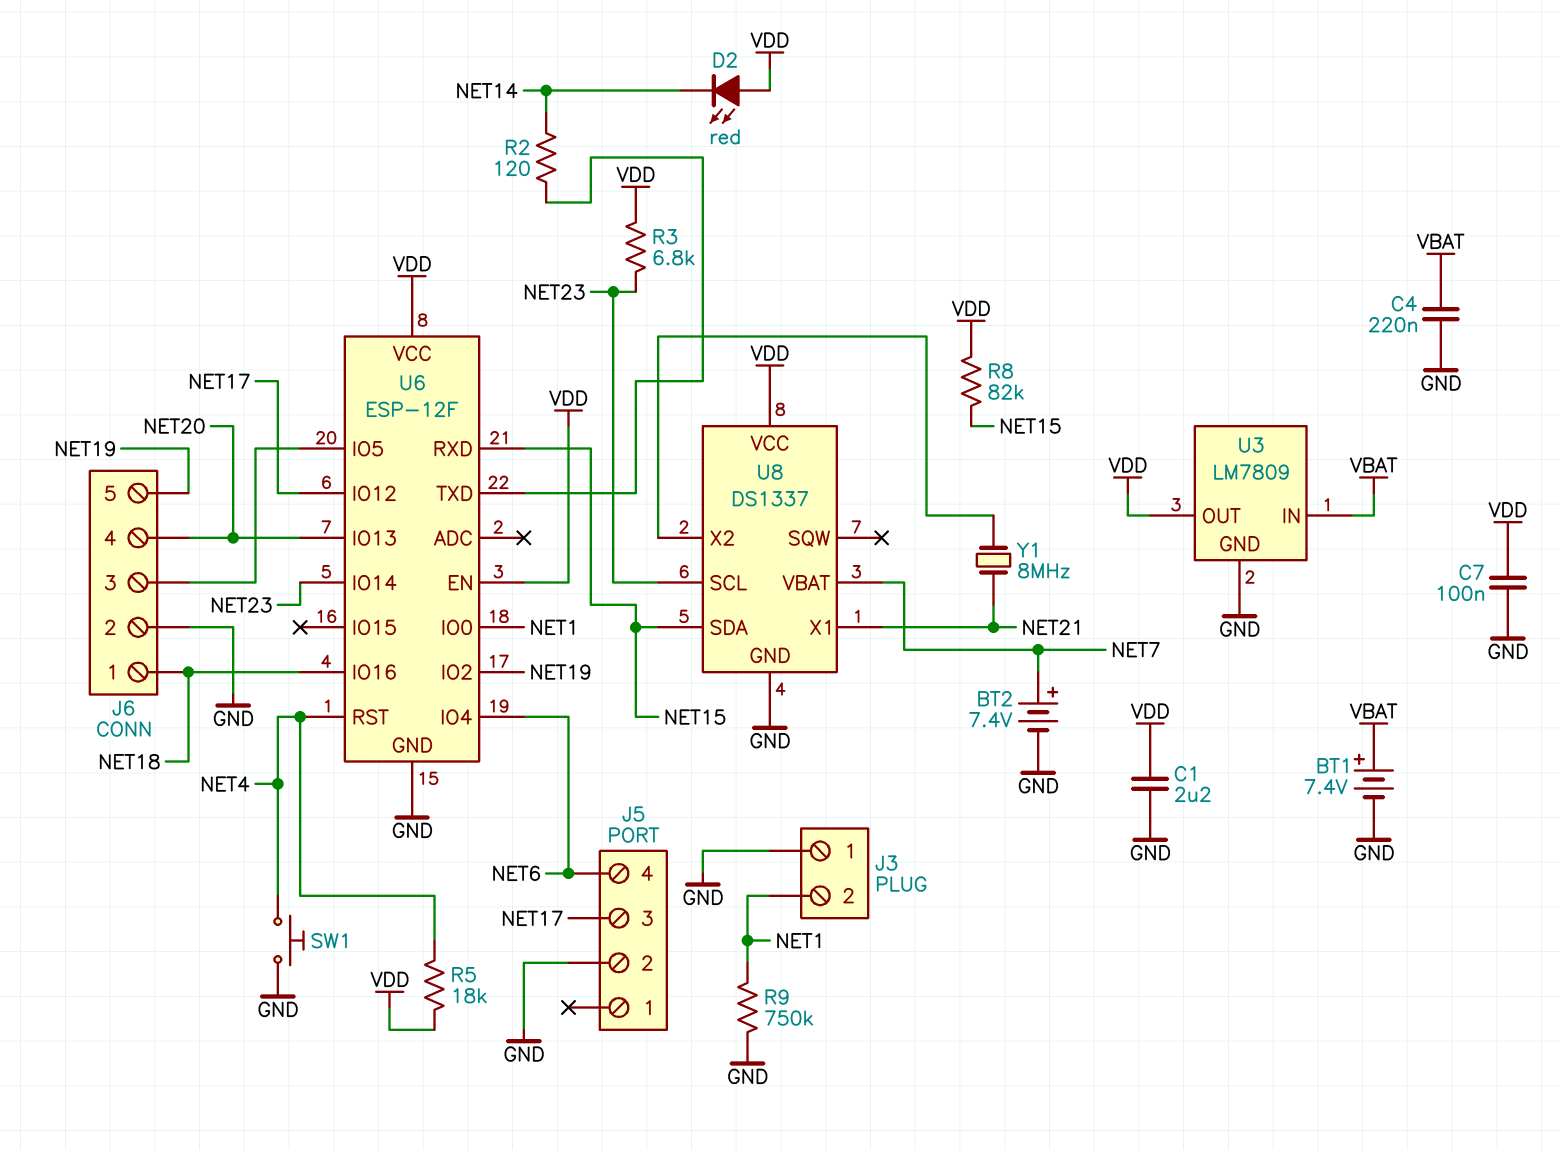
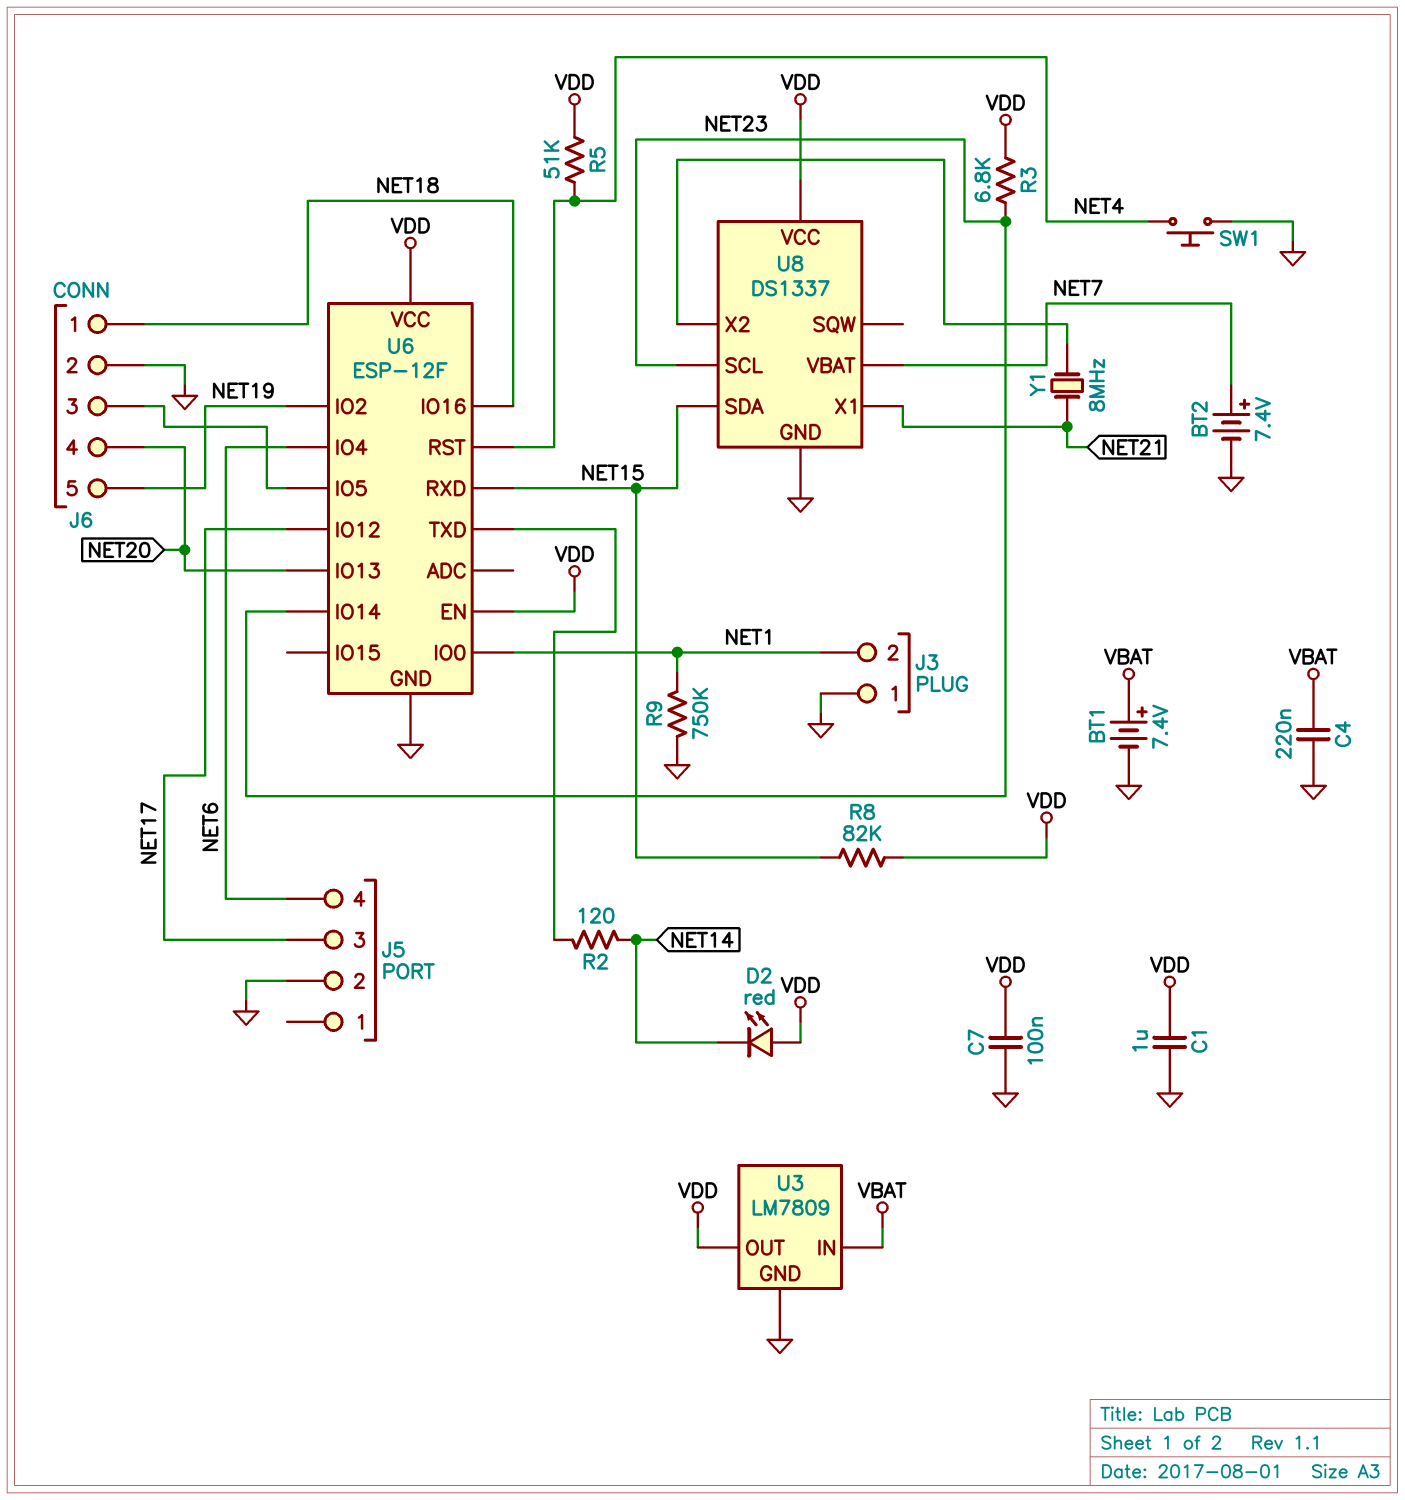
C1: 2.2uF (GND, VDD) -> 1uF (GND, VDD)
R5: 18k (NET4, VDD) -> 51k (NET4, VDD)

